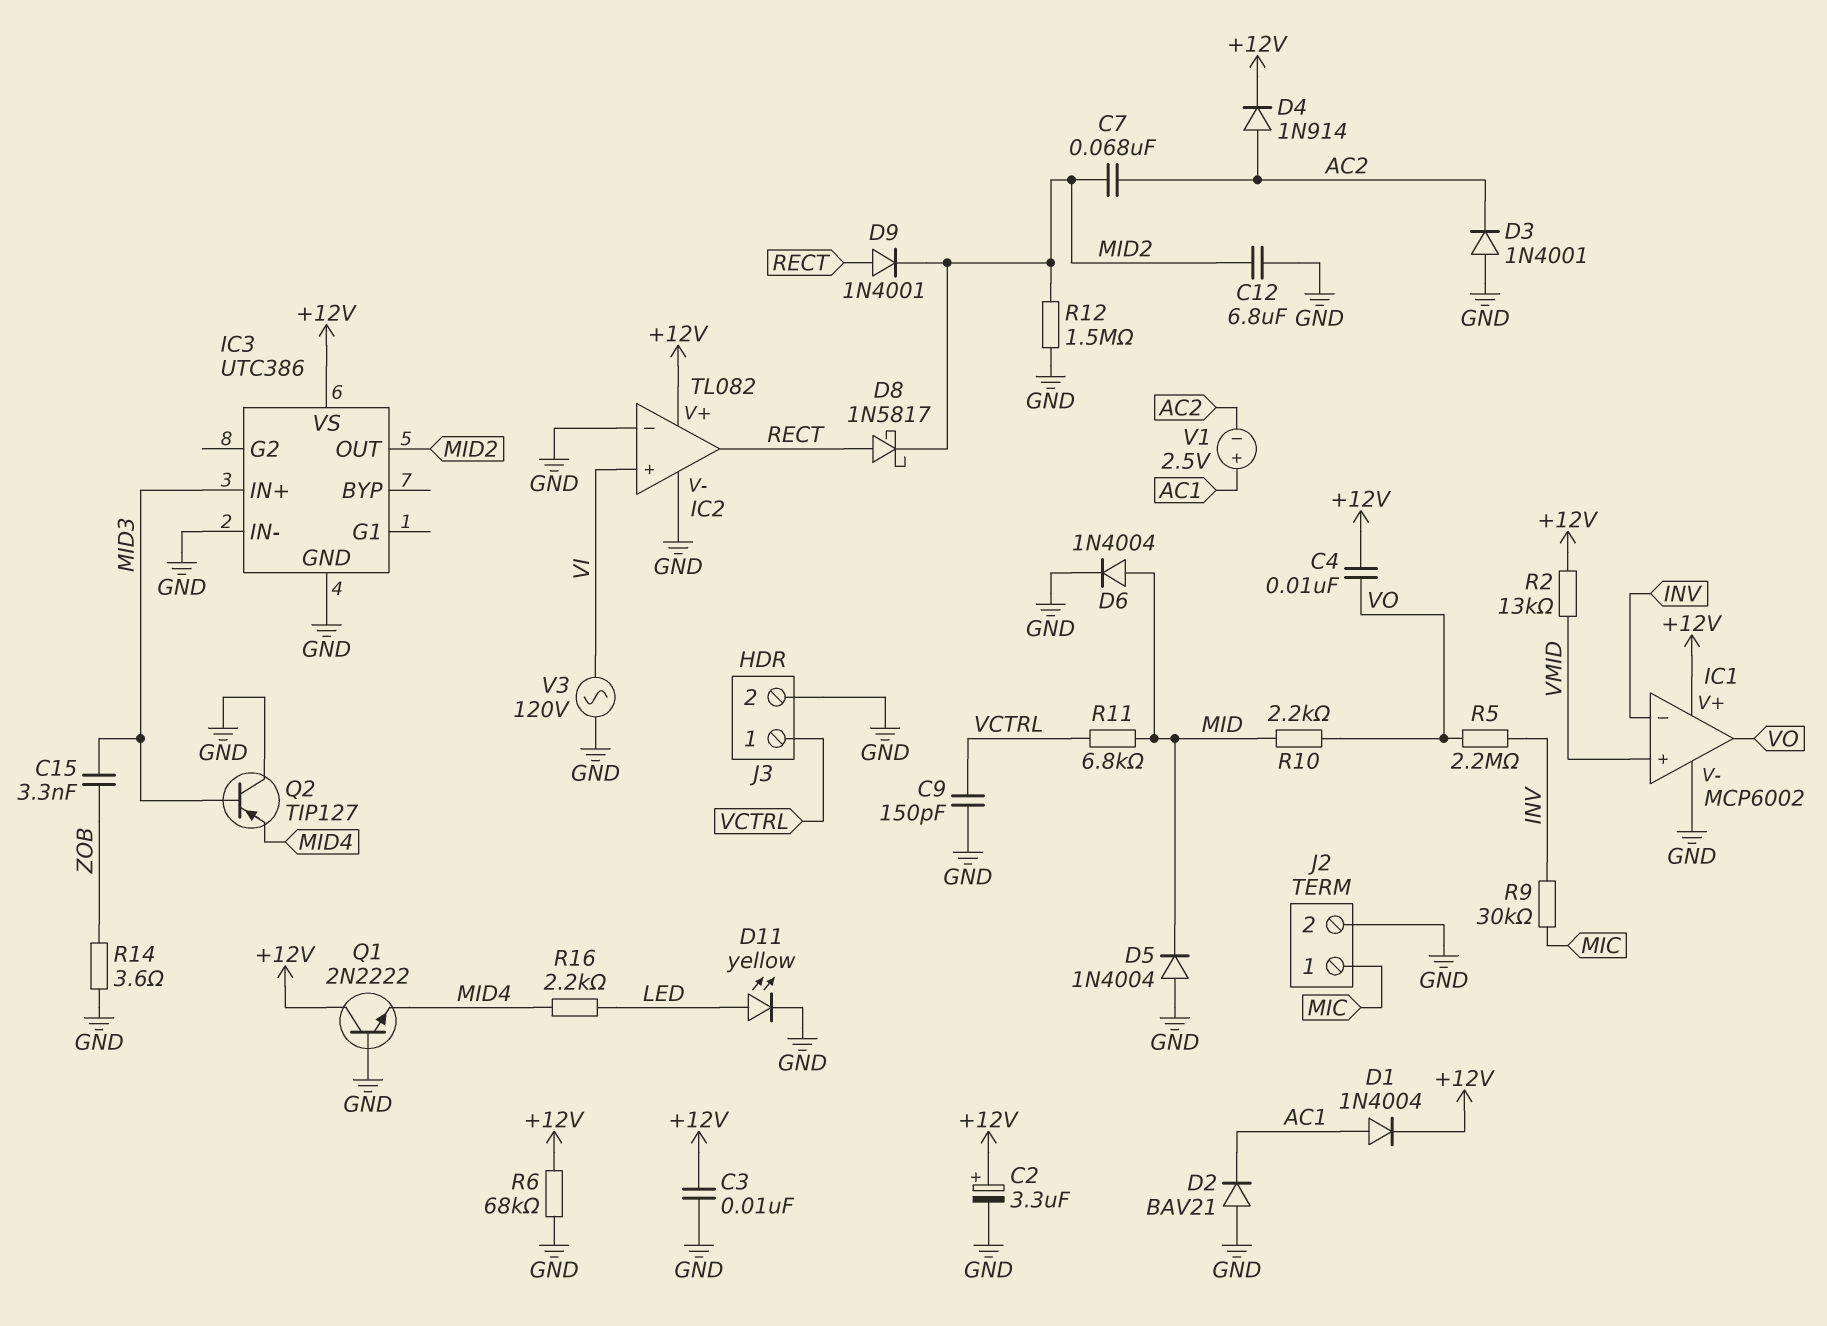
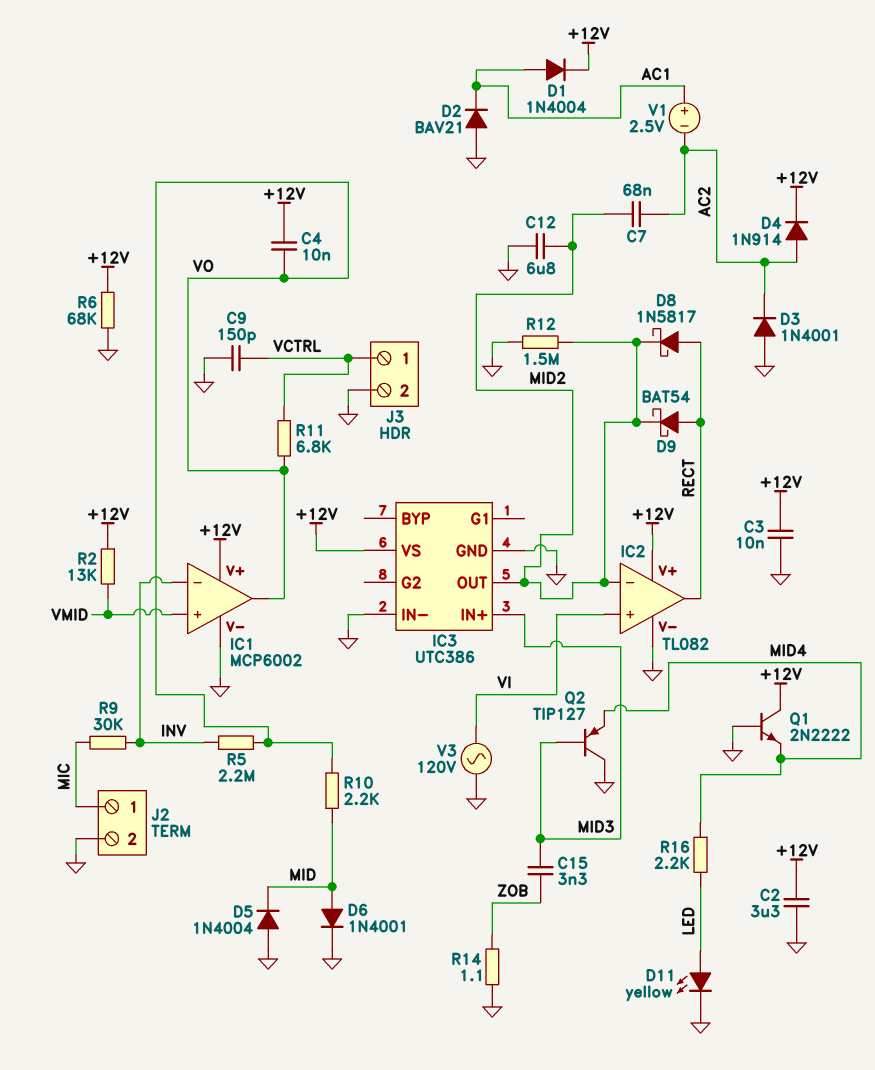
C2: 3.3uF (plus +12V, minus GND) -> 3.3uF (+12V, GND)
D6: diode 1N4004 (A MID, K GND) -> diode 1N4001 (A MID, K GND)
D9: diode 1N4001 (A RECT, K MID2) -> schottky BAT54 (A RECT, K MID2)
IC2 pin in-: GND -> MID2
R11: 6.8k (MID, VCTRL) -> 6.8k (VCTRL, VO)
R14: 3.6 (GND, ZOB) -> 1.1 (GND, ZOB)

